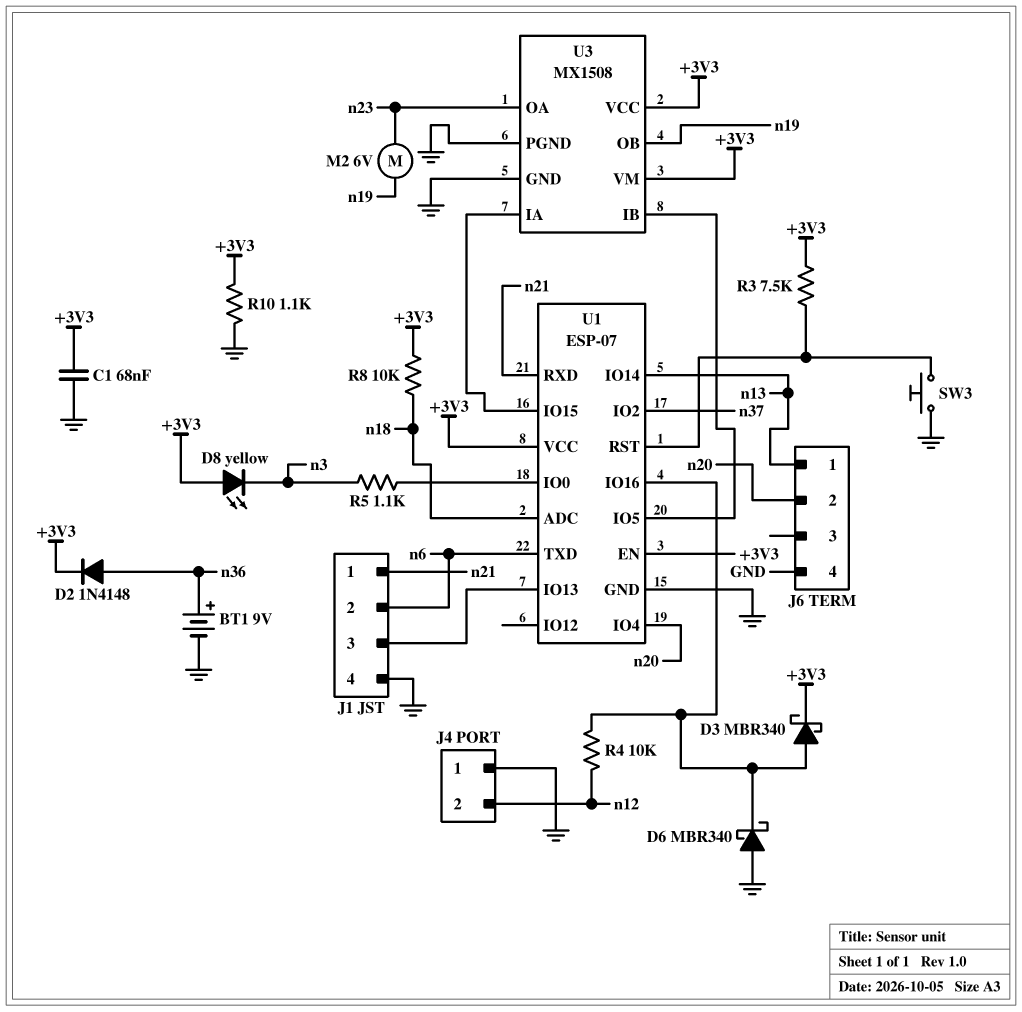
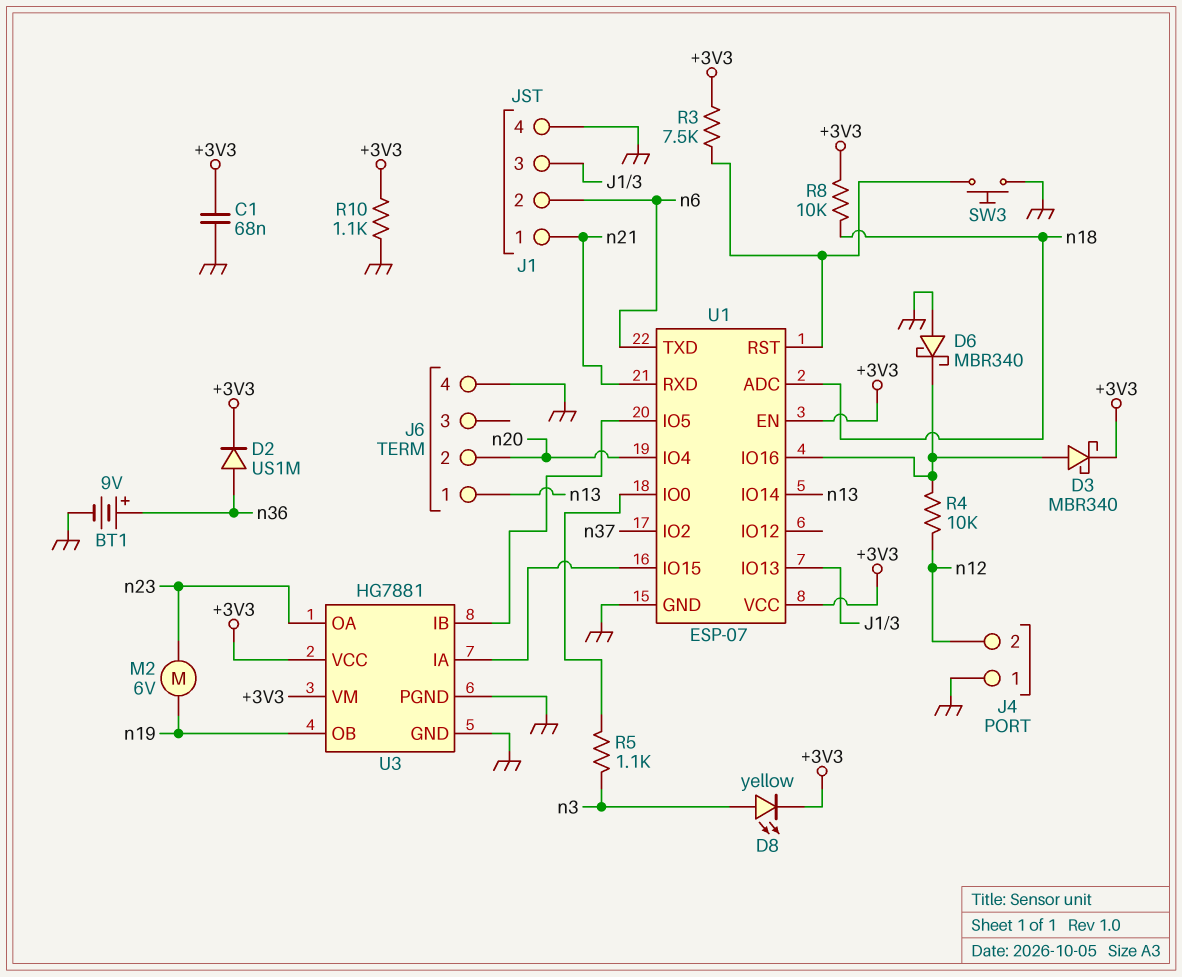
D2: diode 1N4148 (A n36, K +3V3) -> diode US1M (A n36, K +3V3)
D8: LED yellow (A +3V3, K n3) -> LED yellow (A n3, K +3V3)
U3: MX1508 -> HG7881

